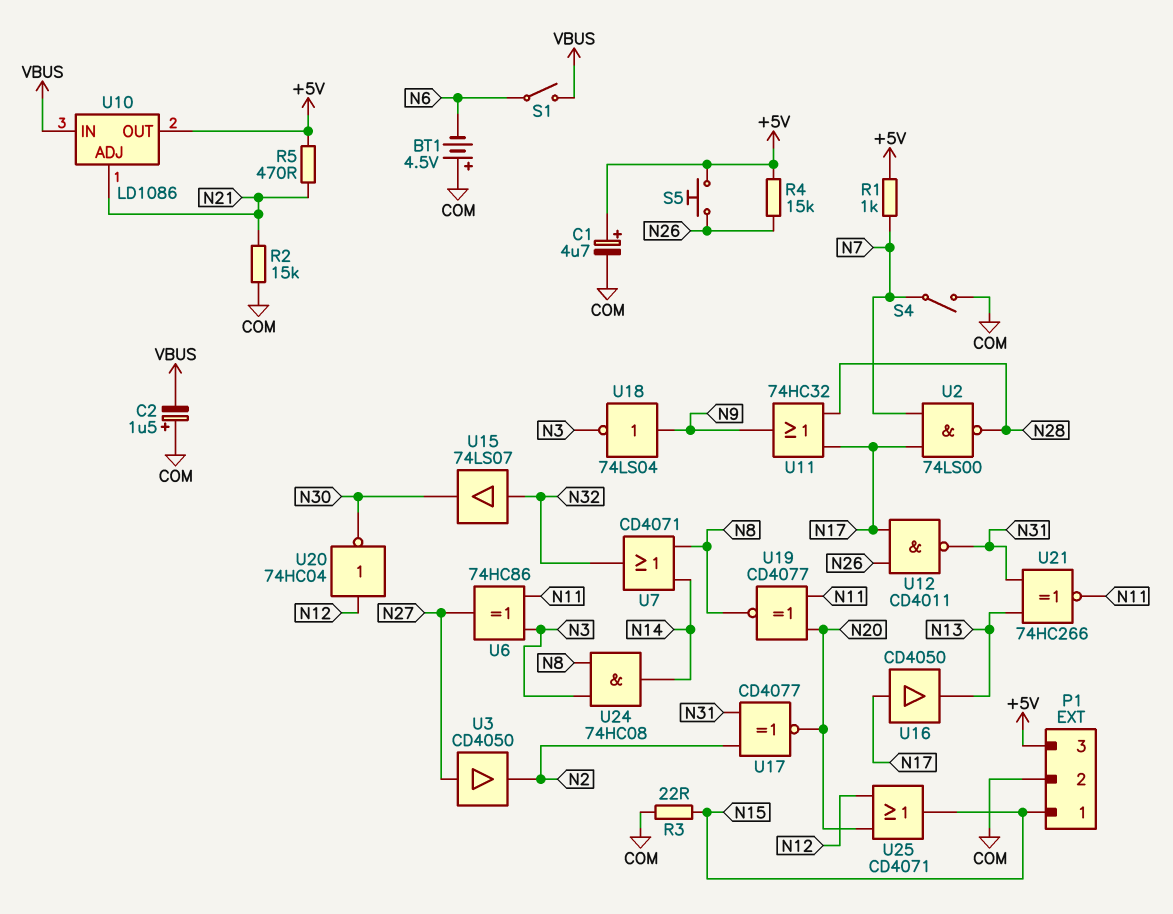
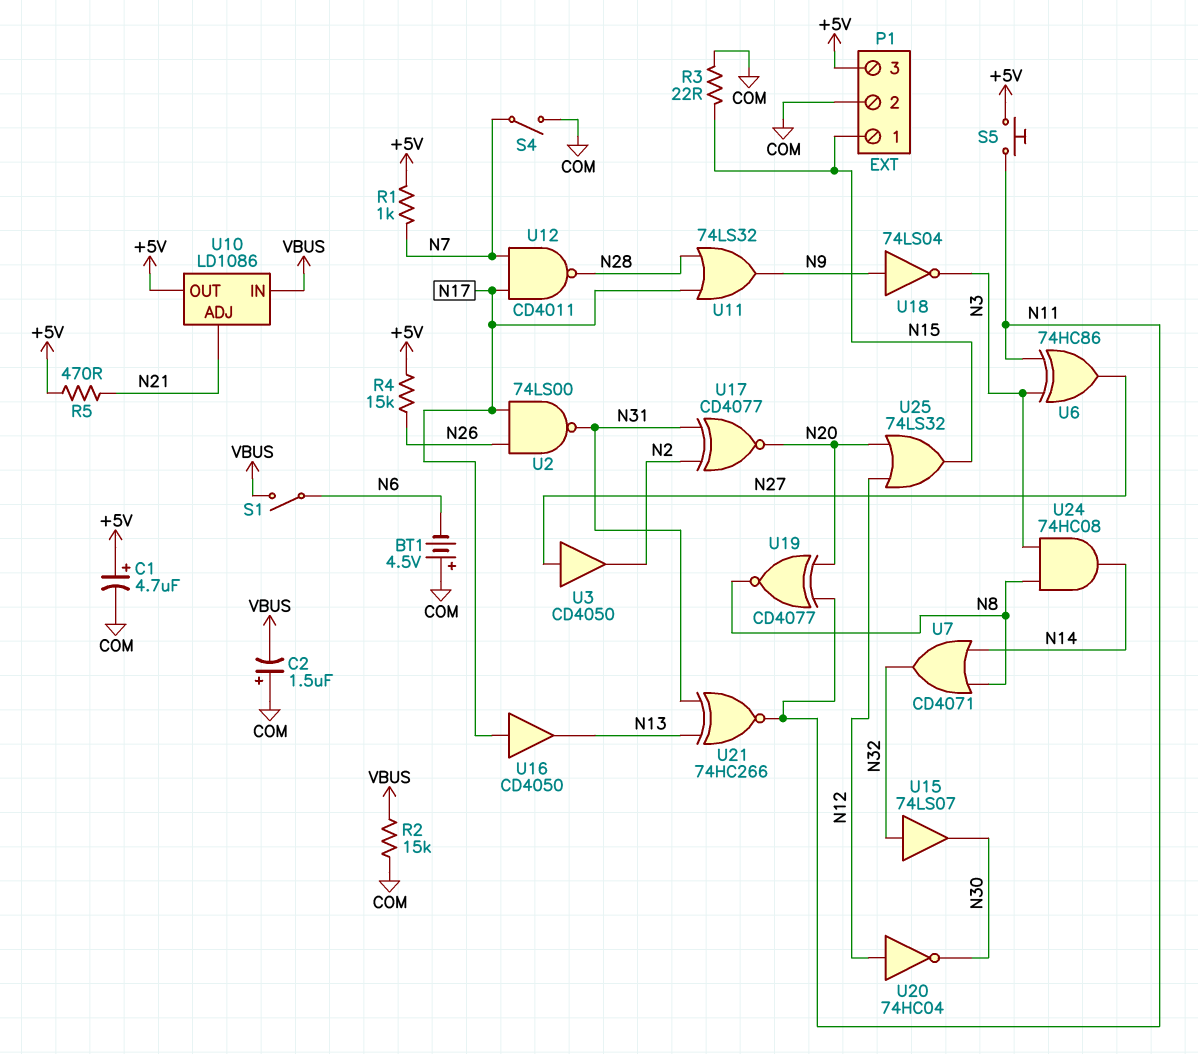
R2: 15k (COM, N21) -> 15k (COM, VBUS)
S5: button (+5V, N26) -> button (+5V, N11)
U2: NAND 74LS00 (in N7, in N17, out N28) -> NAND 74LS00 (in N17, in N26, out N31)
U11: OR 74HC32 (in N17, in N28, out N9) -> OR 74LS32 (in N17, in N28, out N9)
U12: NAND CD4011 (in N17, in N26, out N31) -> NAND CD4011 (in N7, in N17, out N28)
U25: OR CD4071 (in N12, in N20, out N15) -> OR 74LS32 (in N12, in N20, out N15)

